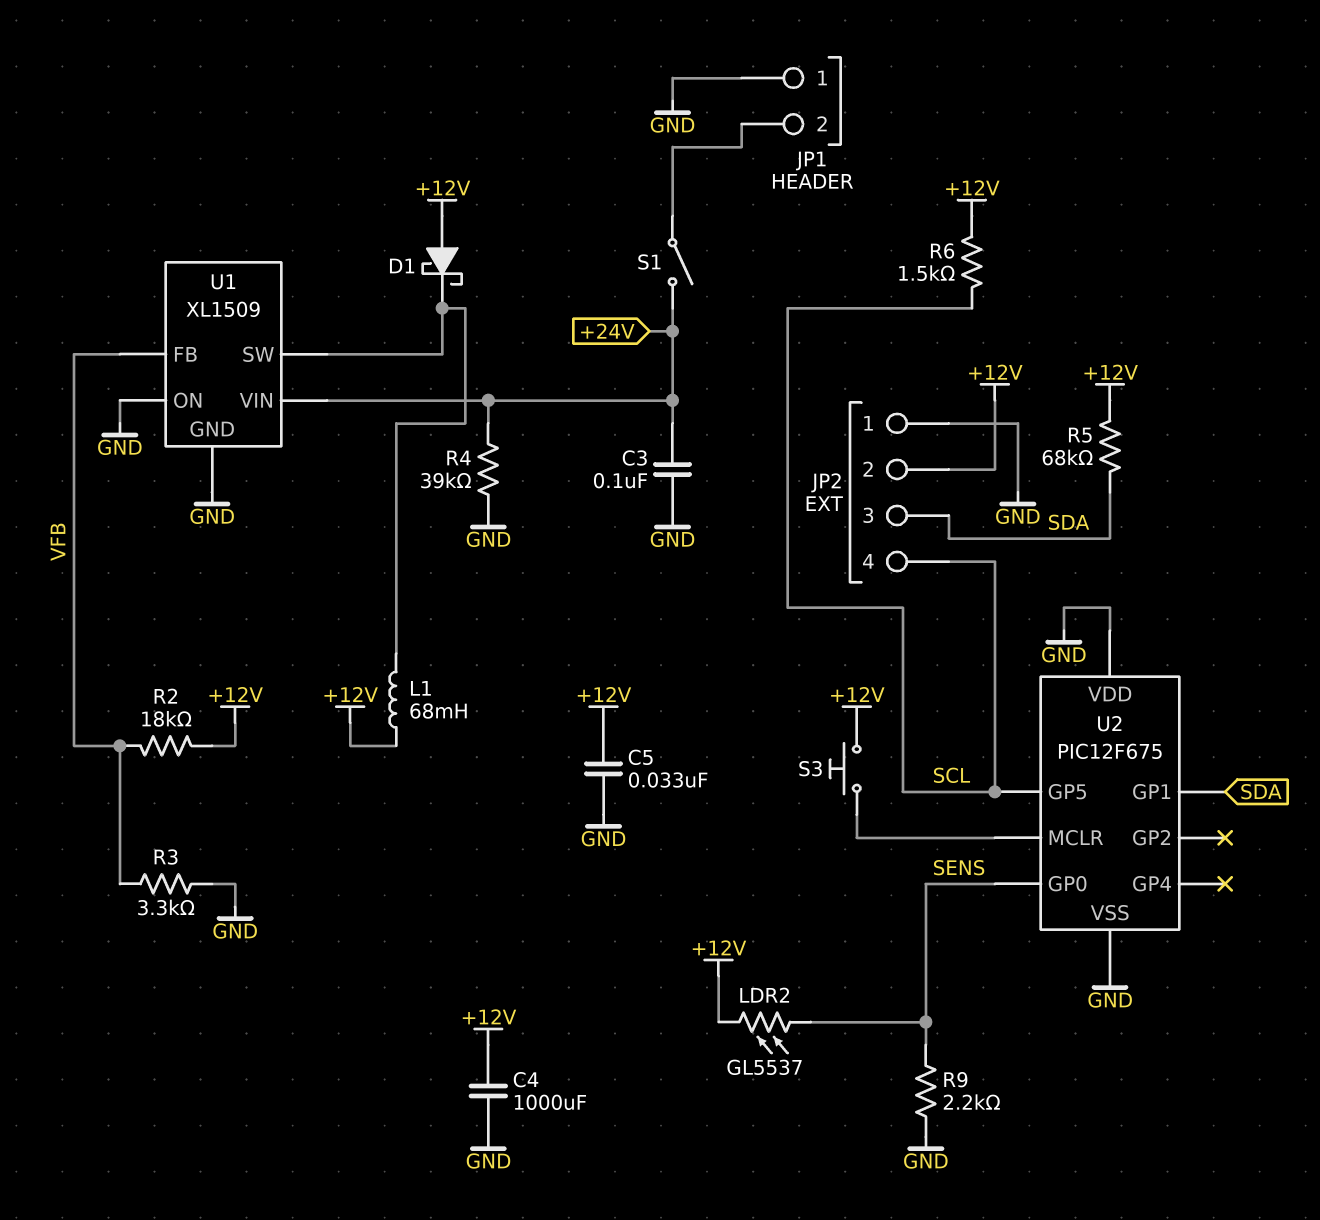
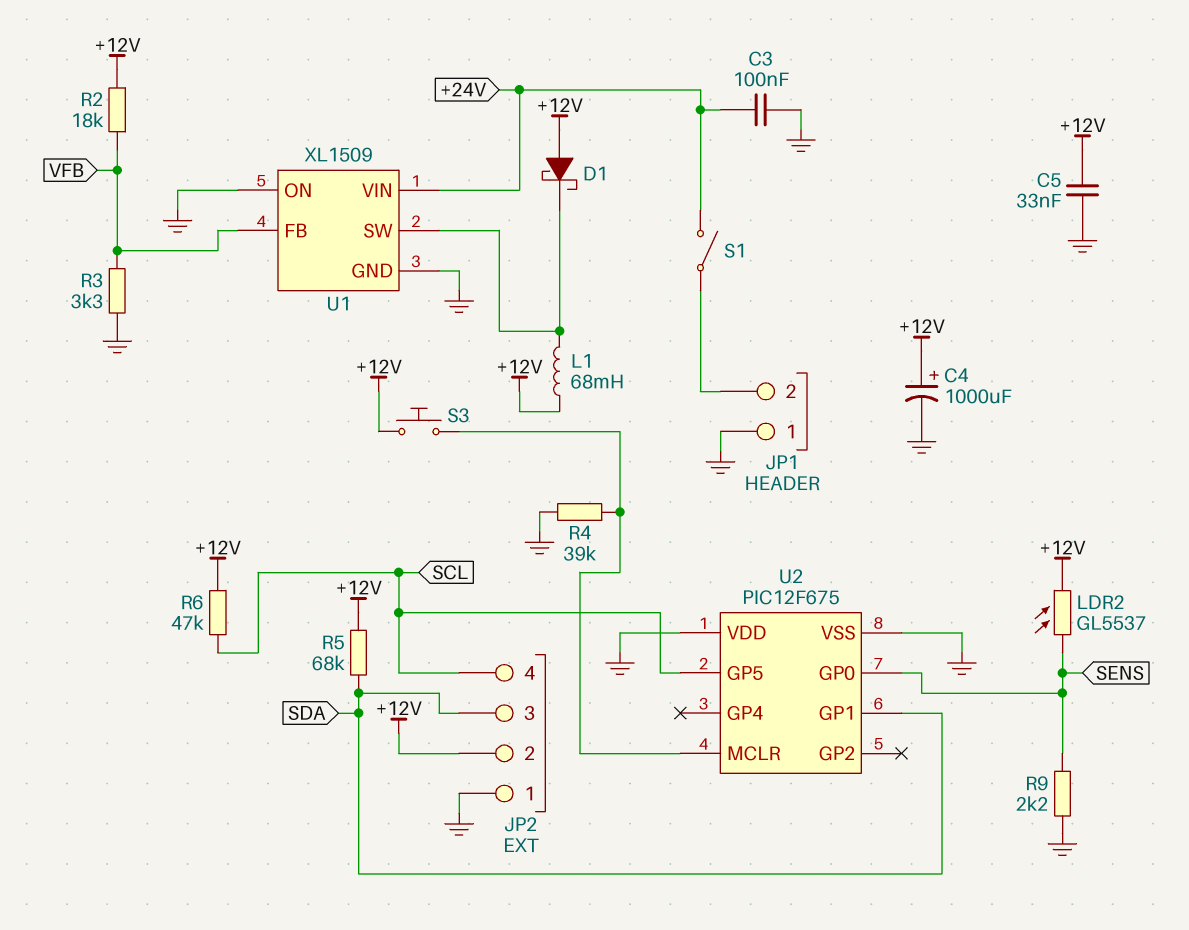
C4: 1000uF (+12V, GND) -> 1000uF (plus +12V, minus GND)
R4: 39k (+24V, GND) -> 39k (GND, U2/MCLR)
R6: 1.5k (+12V, SCL) -> 47k (+12V, SCL)

